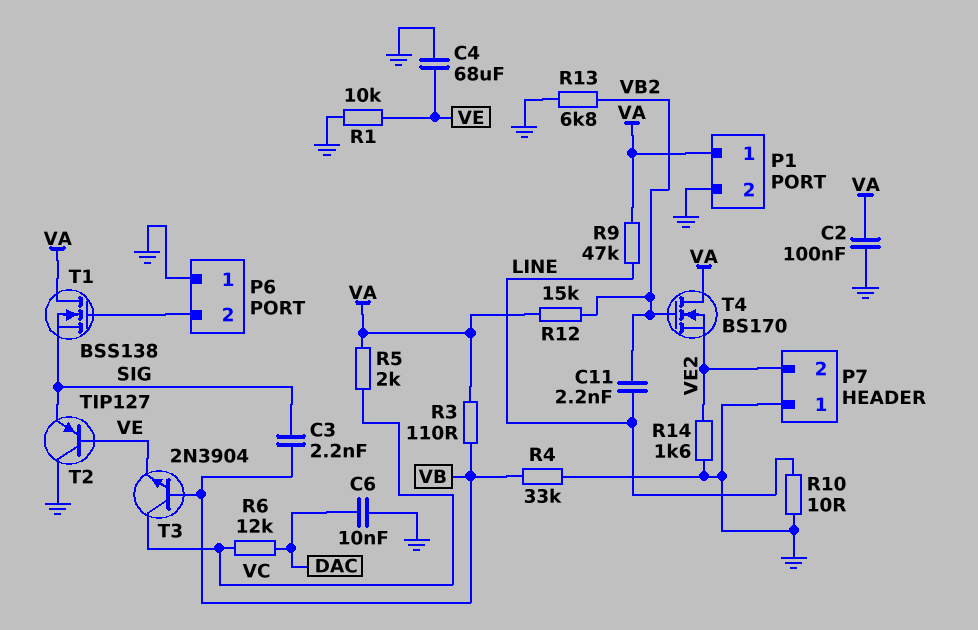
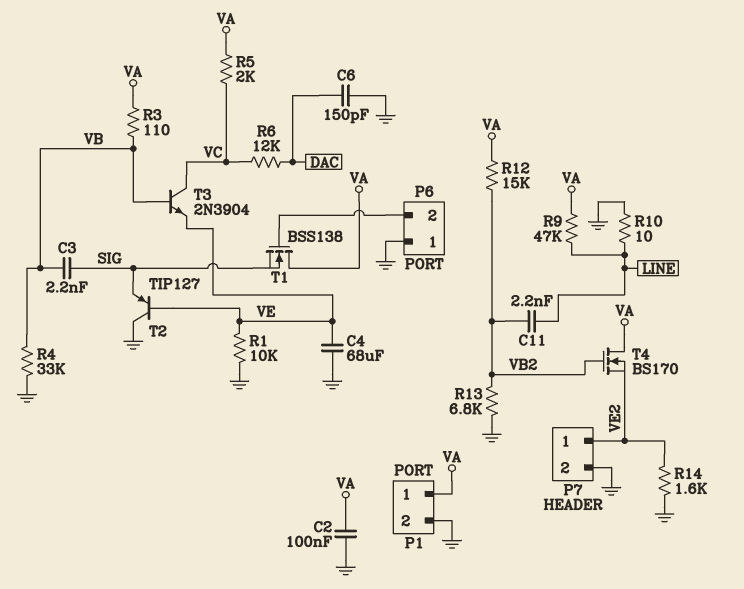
C6: 10nF (DAC, GND) -> 150pF (DAC, GND)
P7 pin 1: GND -> VE2
P7 pin 2: VE2 -> GND

